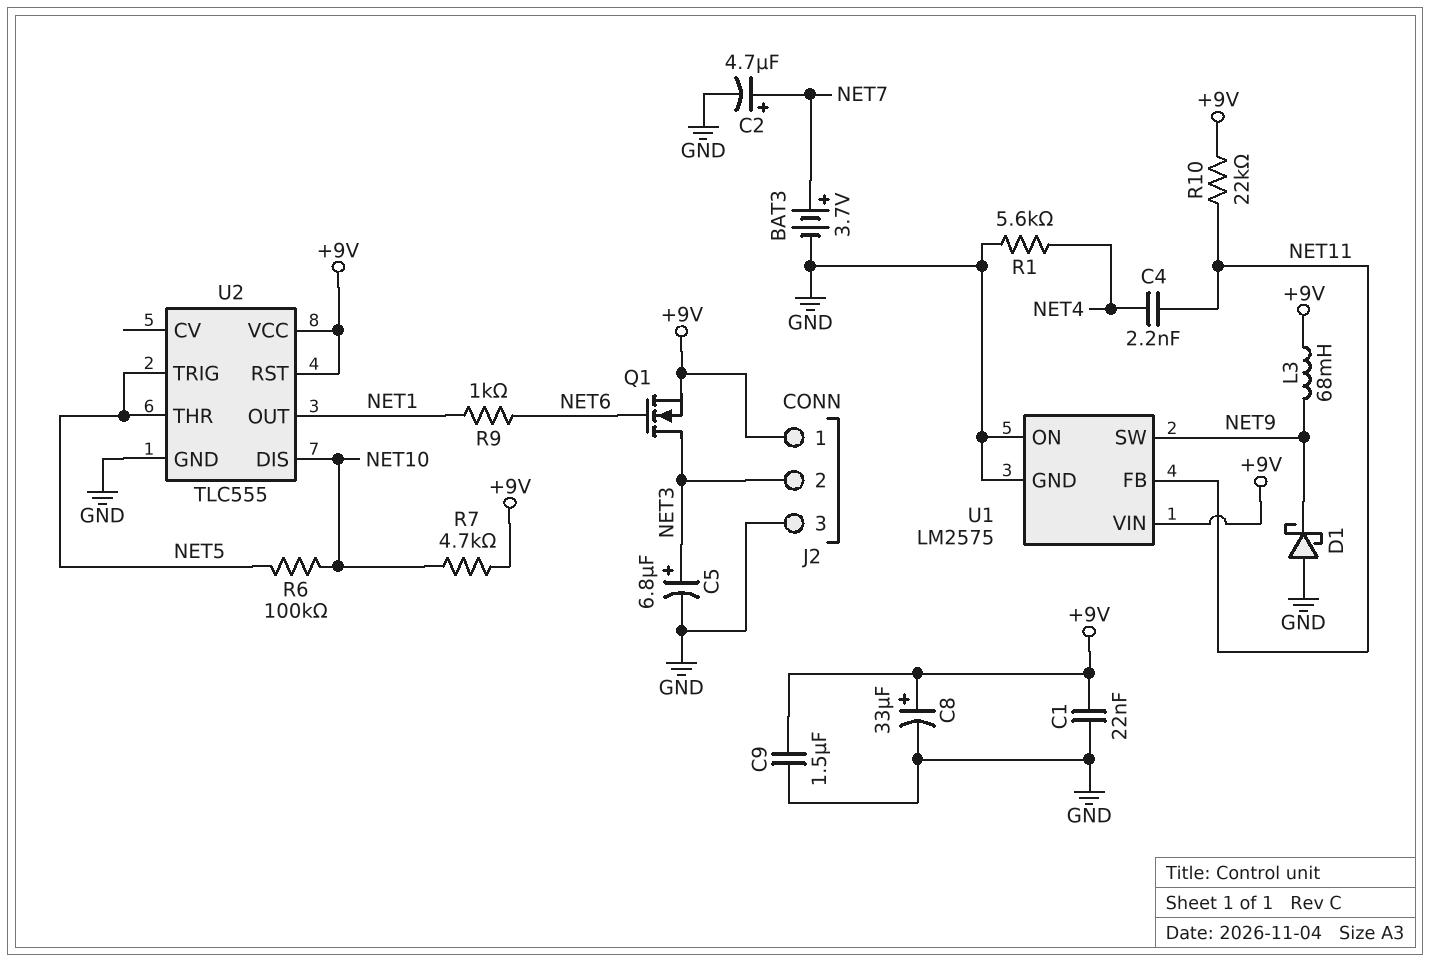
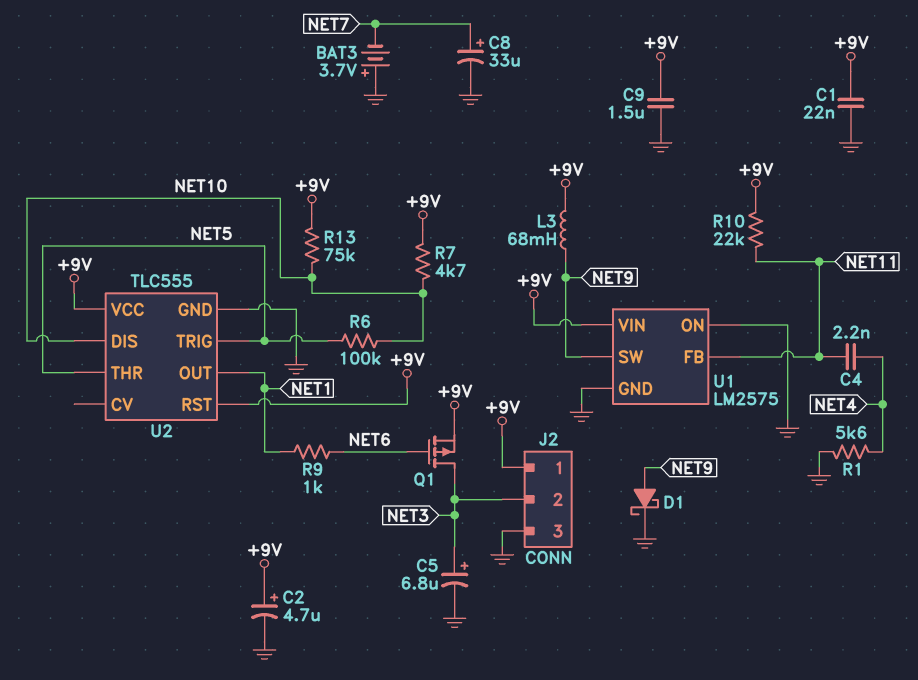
BAT3: 3.7V (plus NET7, minus GND) -> 3.7V (plus GND, minus NET7)
C2: 4.7uF (plus NET7, minus GND) -> 4.7uF (plus +9V, minus GND)
C8: 33uF (plus +9V, minus GND) -> 33uF (plus NET7, minus GND)
D1: schottky (A GND, K NET9) -> schottky (A NET9, K GND)
Q1: NMOS (G NET6, D NET3, S +9V) -> PMOS (G NET6, D NET3, S +9V)
R13: none -> 75k (+9V, NET10)

